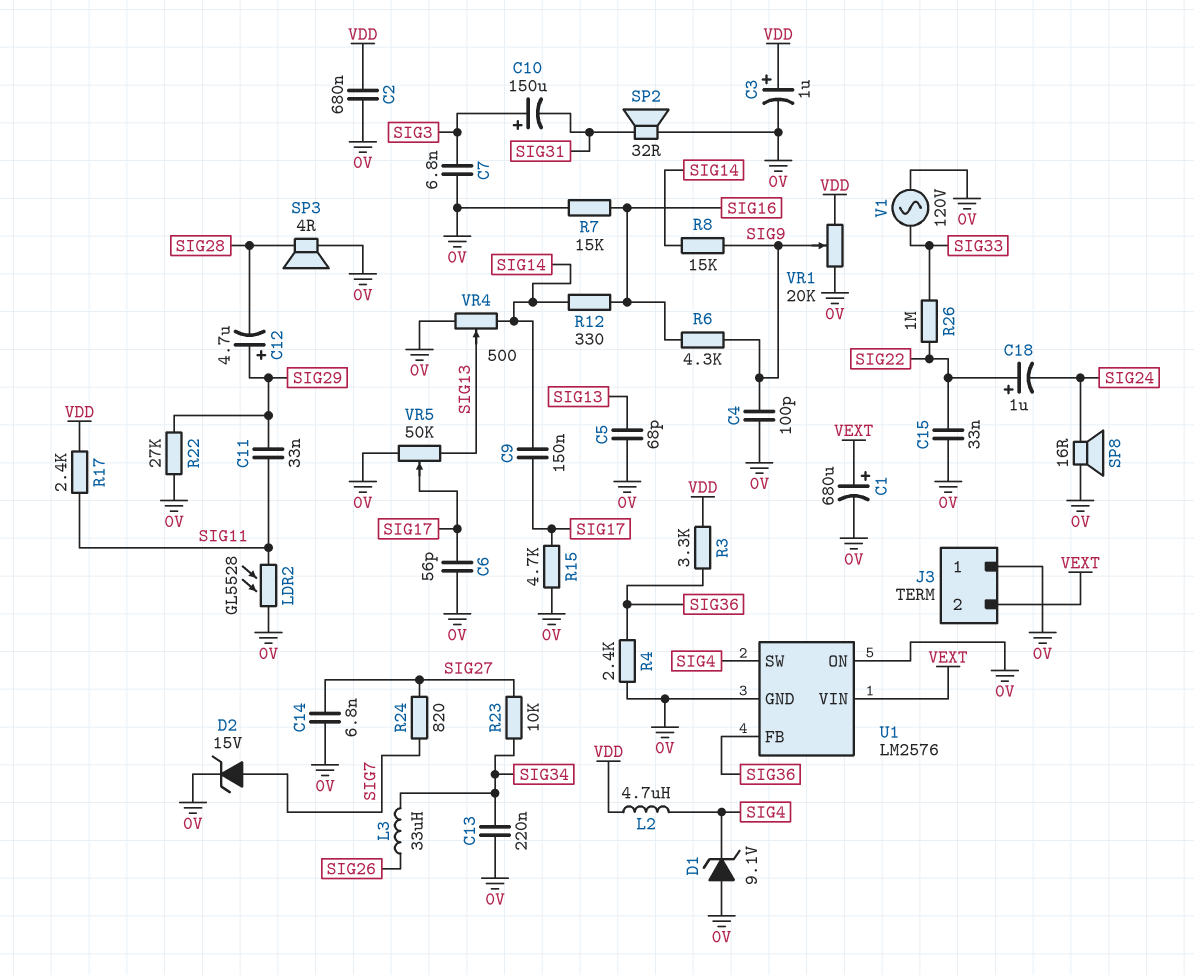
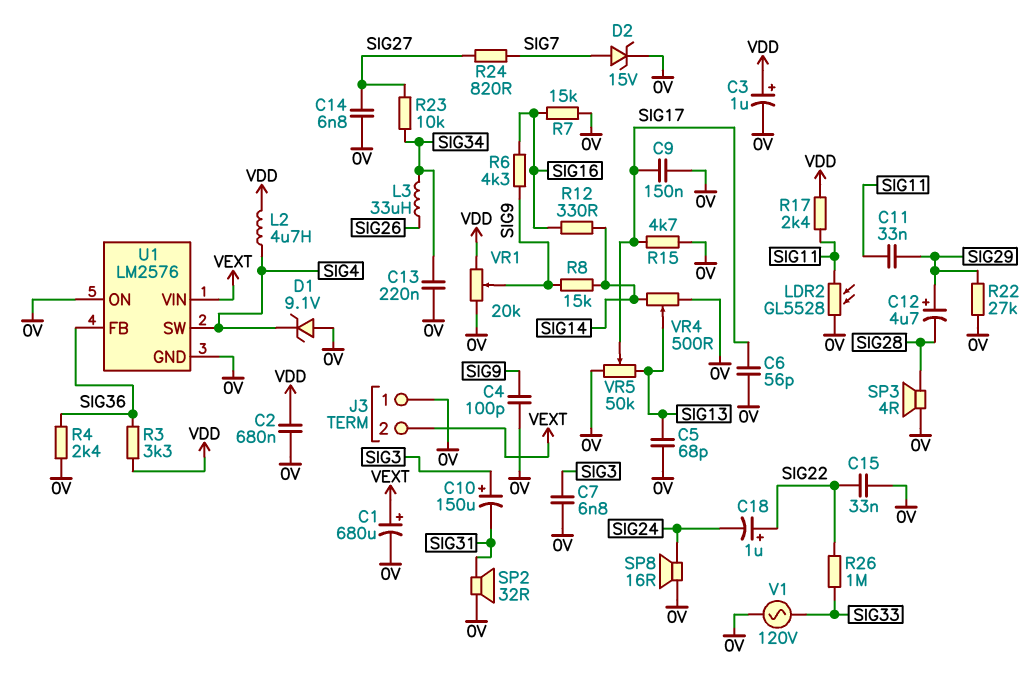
C9: 150nF (SIG14, SIG17) -> 150nF (0V, SIG17)

